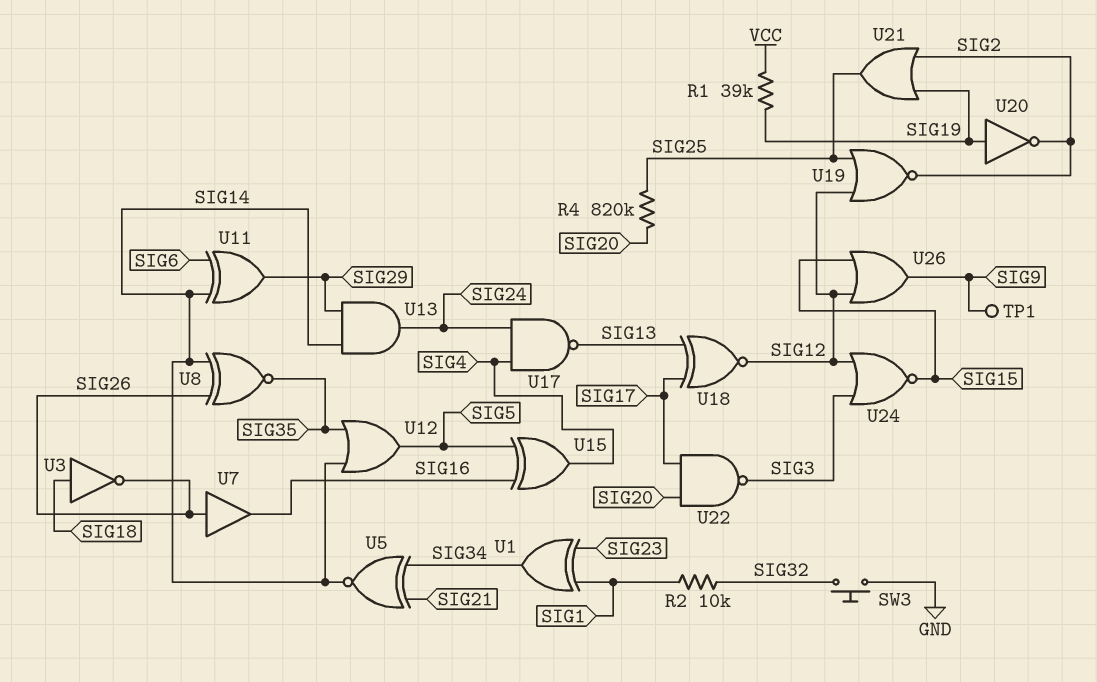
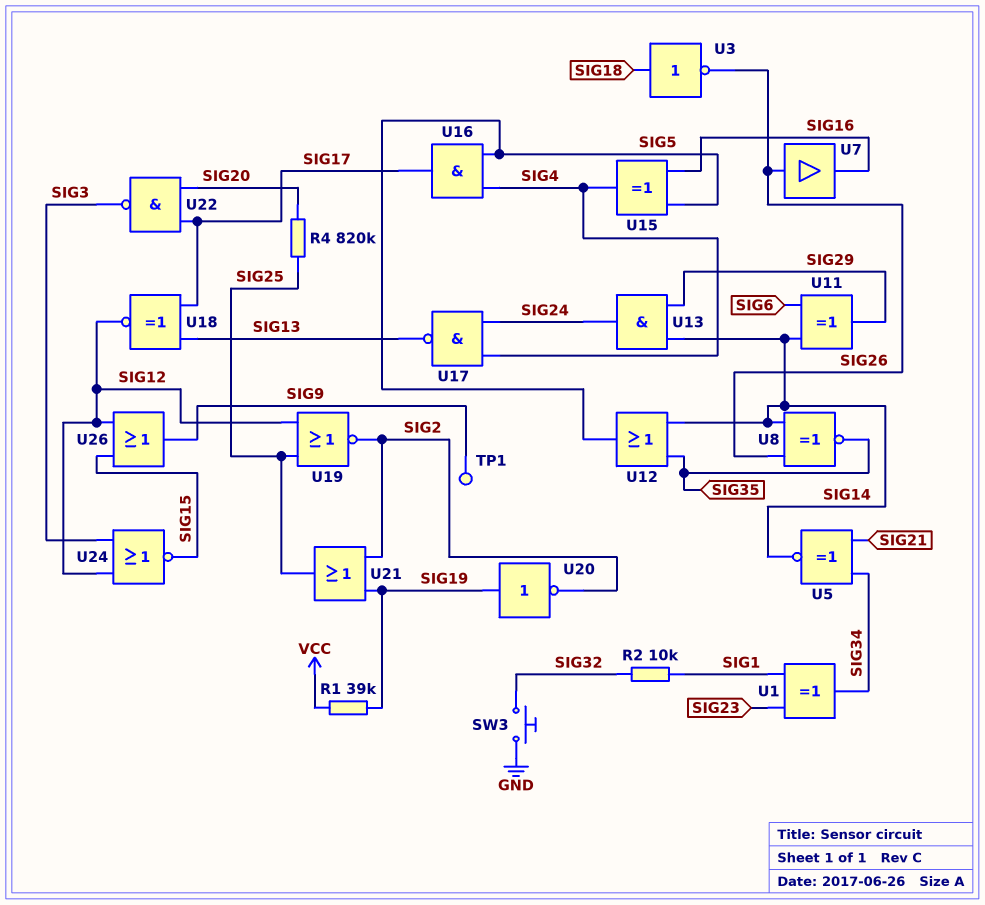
U16: none -> AND (in SIG4, in SIG5, out SIG17)

